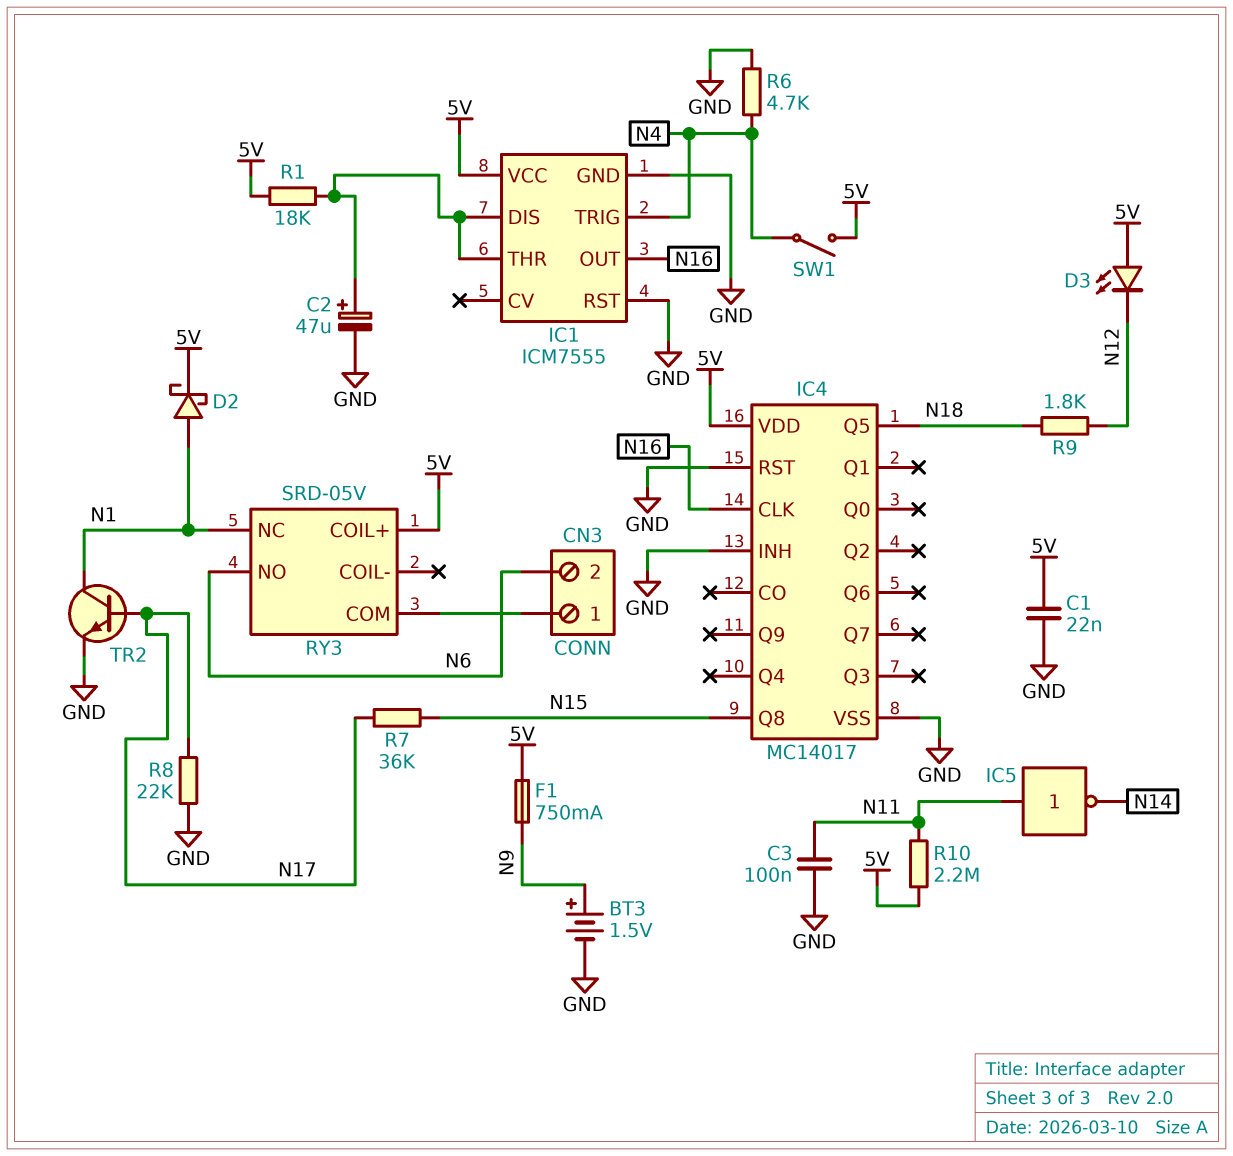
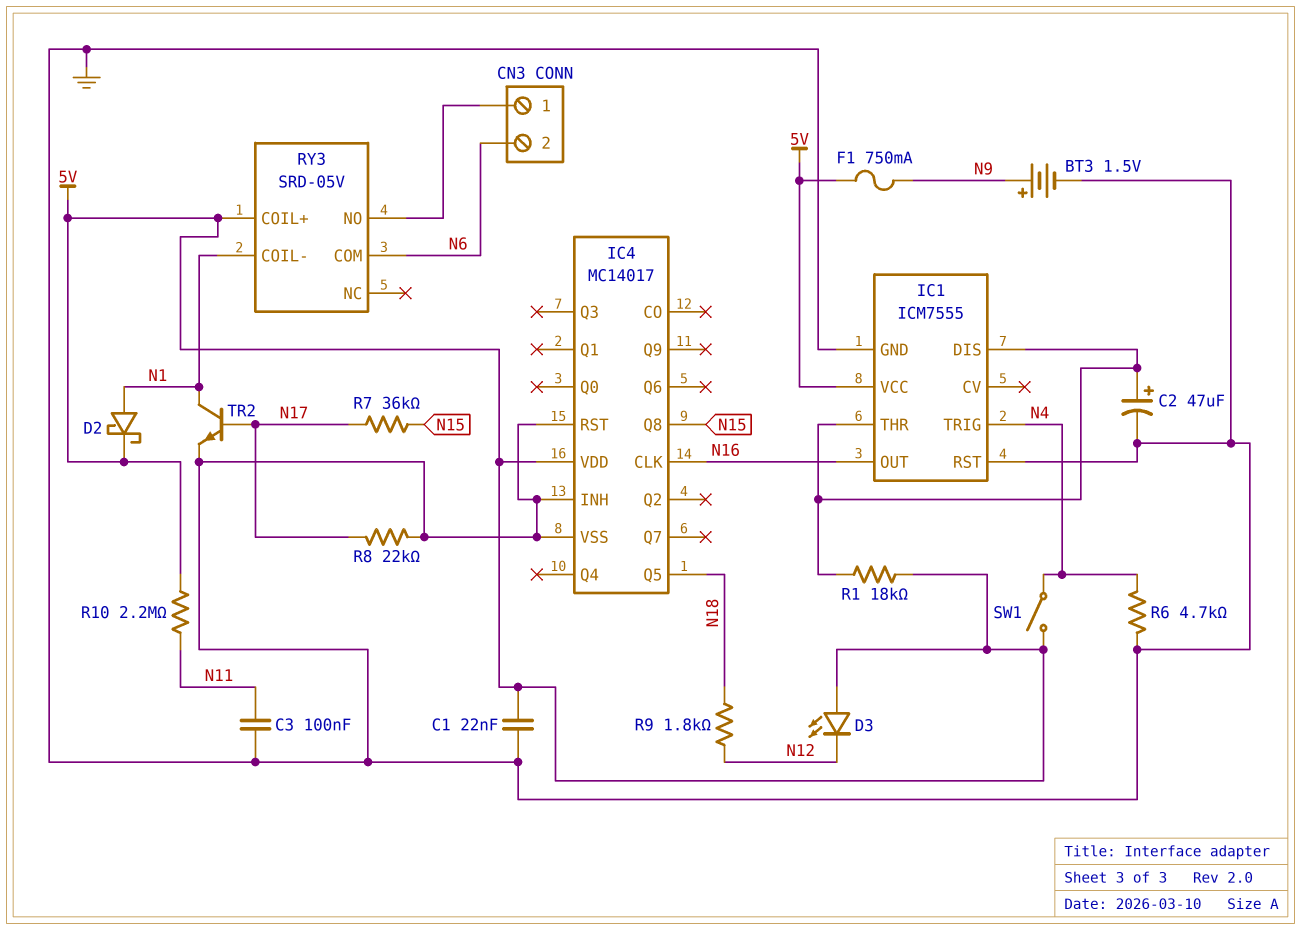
IC5: NOT (in N11, out N14) -> none
RY3 pin COIL-: none -> N1
RY3 pin COM: CN3/1 -> N6
RY3 pin NC: N1 -> none
RY3 pin NO: N6 -> CN3/1

